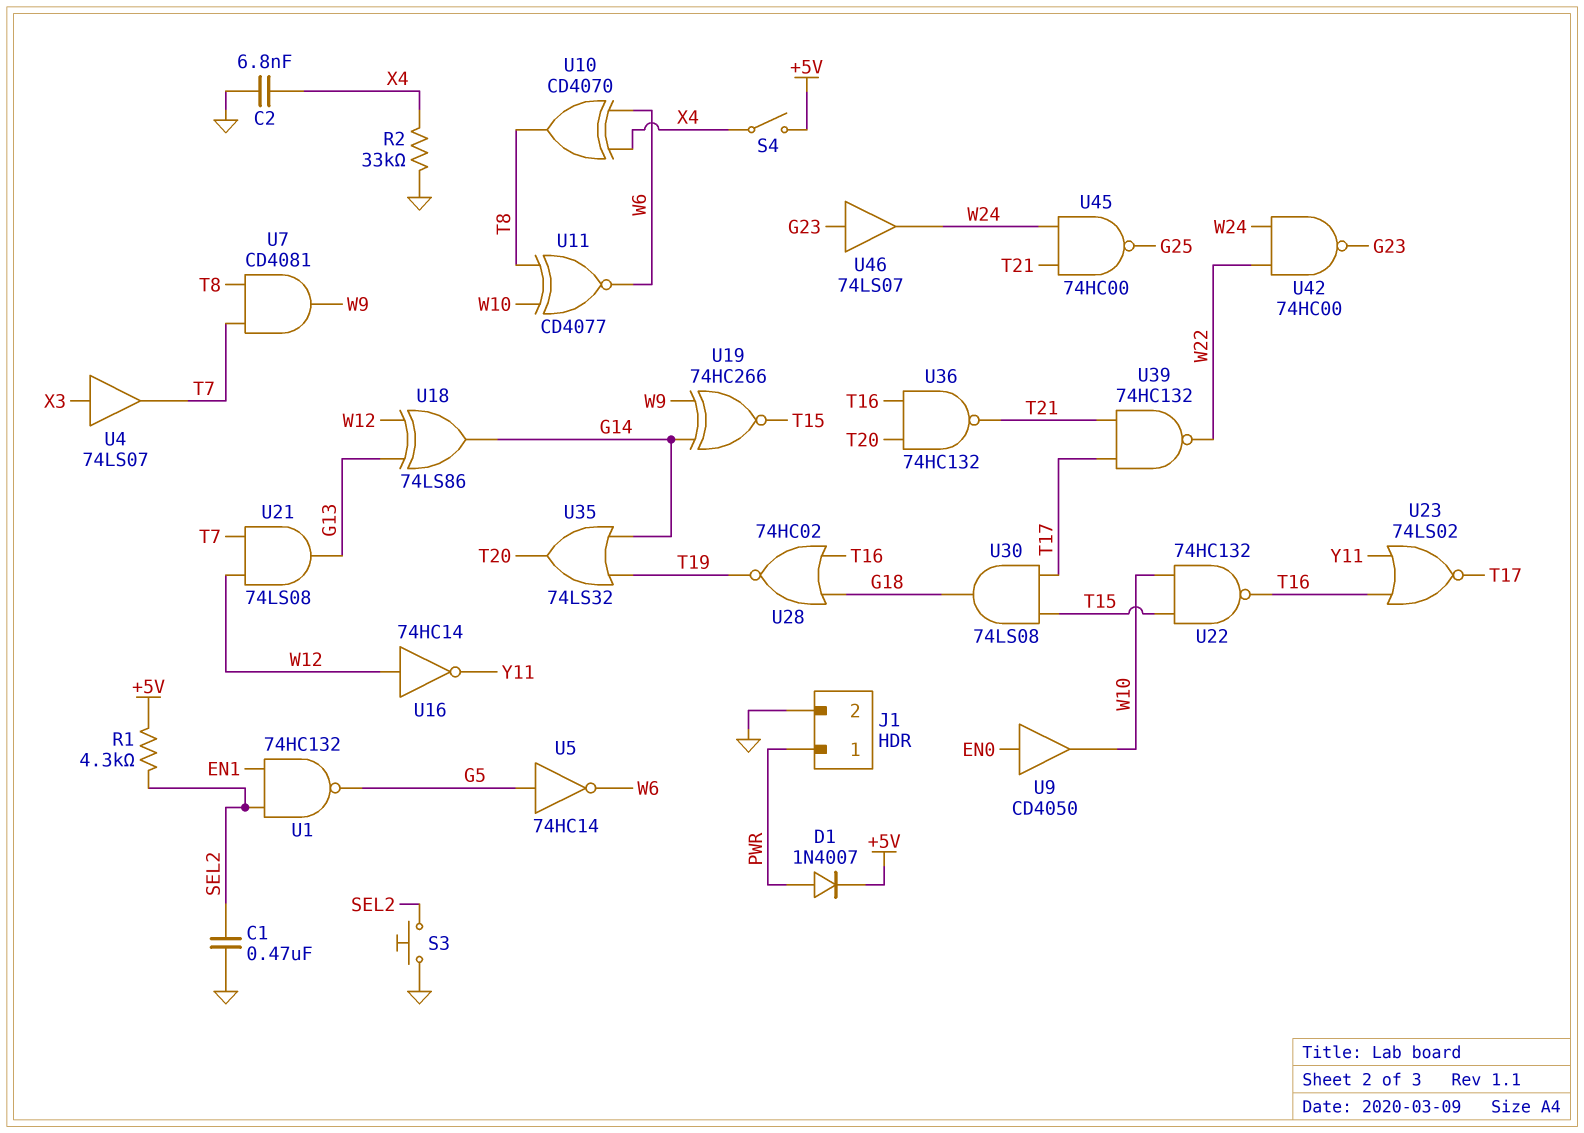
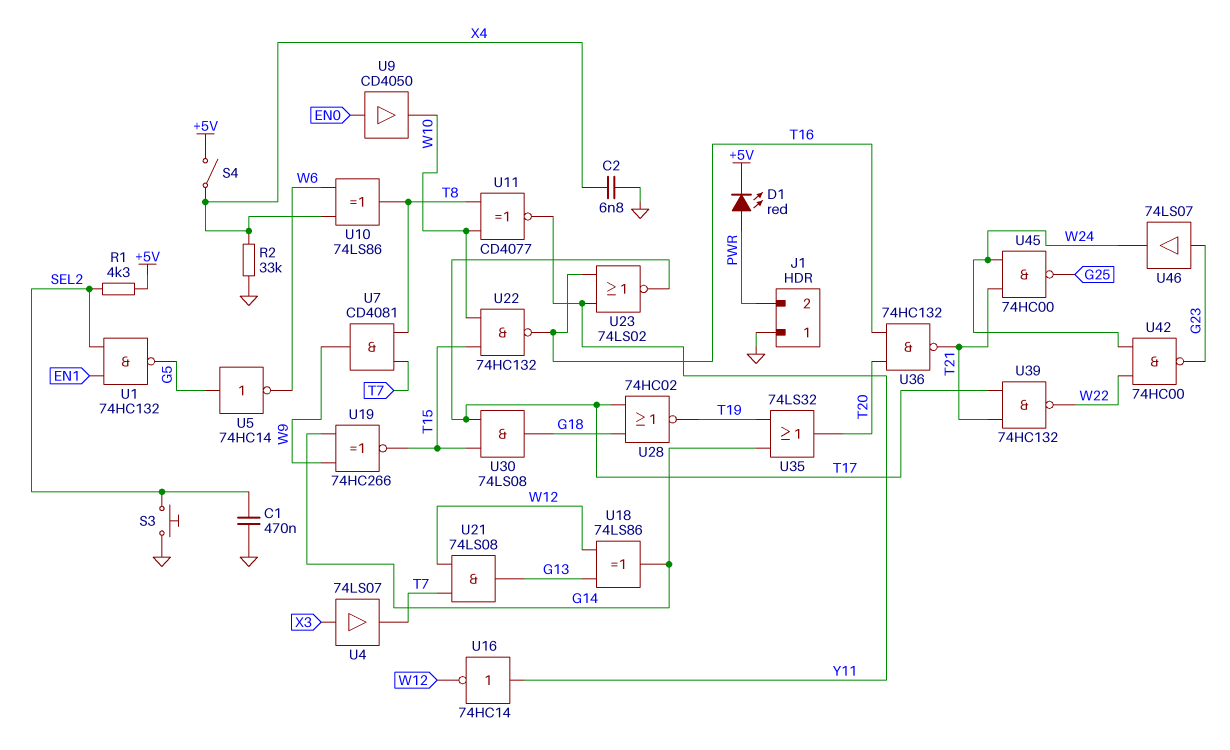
D1: diode 1N4007 (A PWR, K +5V) -> LED red (A PWR, K +5V)
J1 pin 1: PWR -> GND
J1 pin 2: GND -> PWR
U10: XOR CD4070 (in W6, in X4, out T8) -> XOR 74LS86 (in W6, in X4, out T8)
U11: XNOR CD4077 (in T8, in W10, out W6) -> XNOR CD4077 (in T8, in W10, out Y11)
U16: NOT 74HC14 (in W12, out Y11) -> NOT 74HC14 (in Y11, out W12)
U28: NOR 74HC02 (in G18, in T16, out T19) -> NOR 74HC02 (in G18, in T17, out T19)

